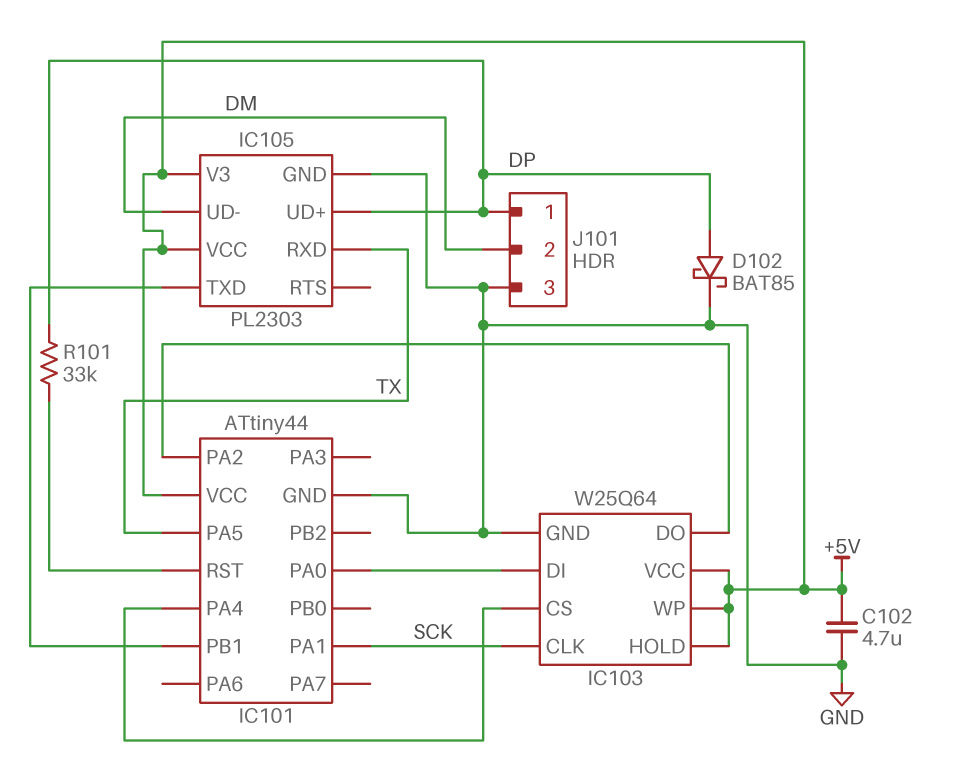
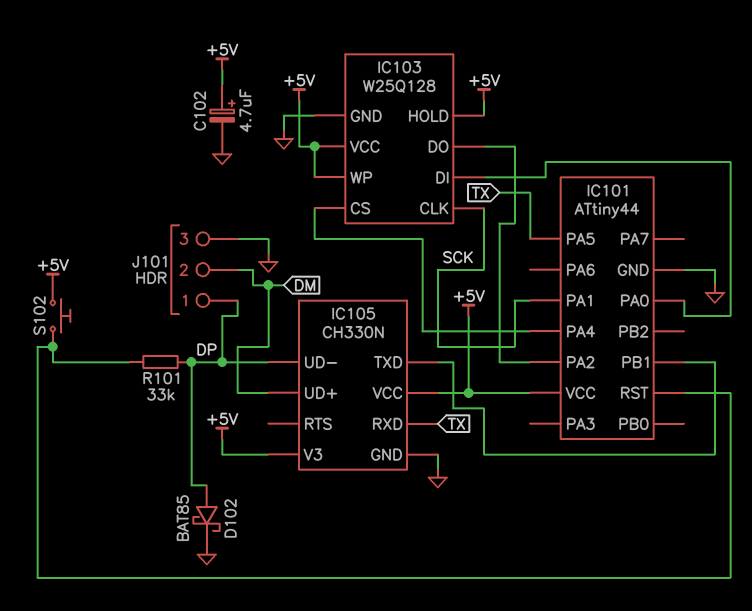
C102: 4.7uF (+5V, GND) -> 4.7uF (plus +5V, minus GND)
IC103: W25Q64 -> W25Q128
IC105: PL2303 -> CH330N
IC105 pin UD+: DP -> DM
IC105 pin UD-: DM -> DP
S102: none -> button (+5V, IC101/RST)

